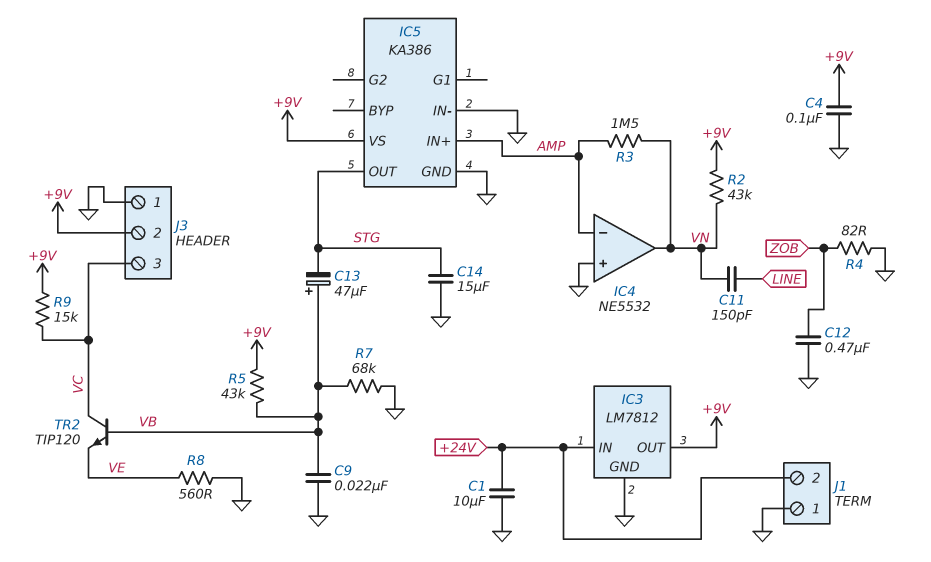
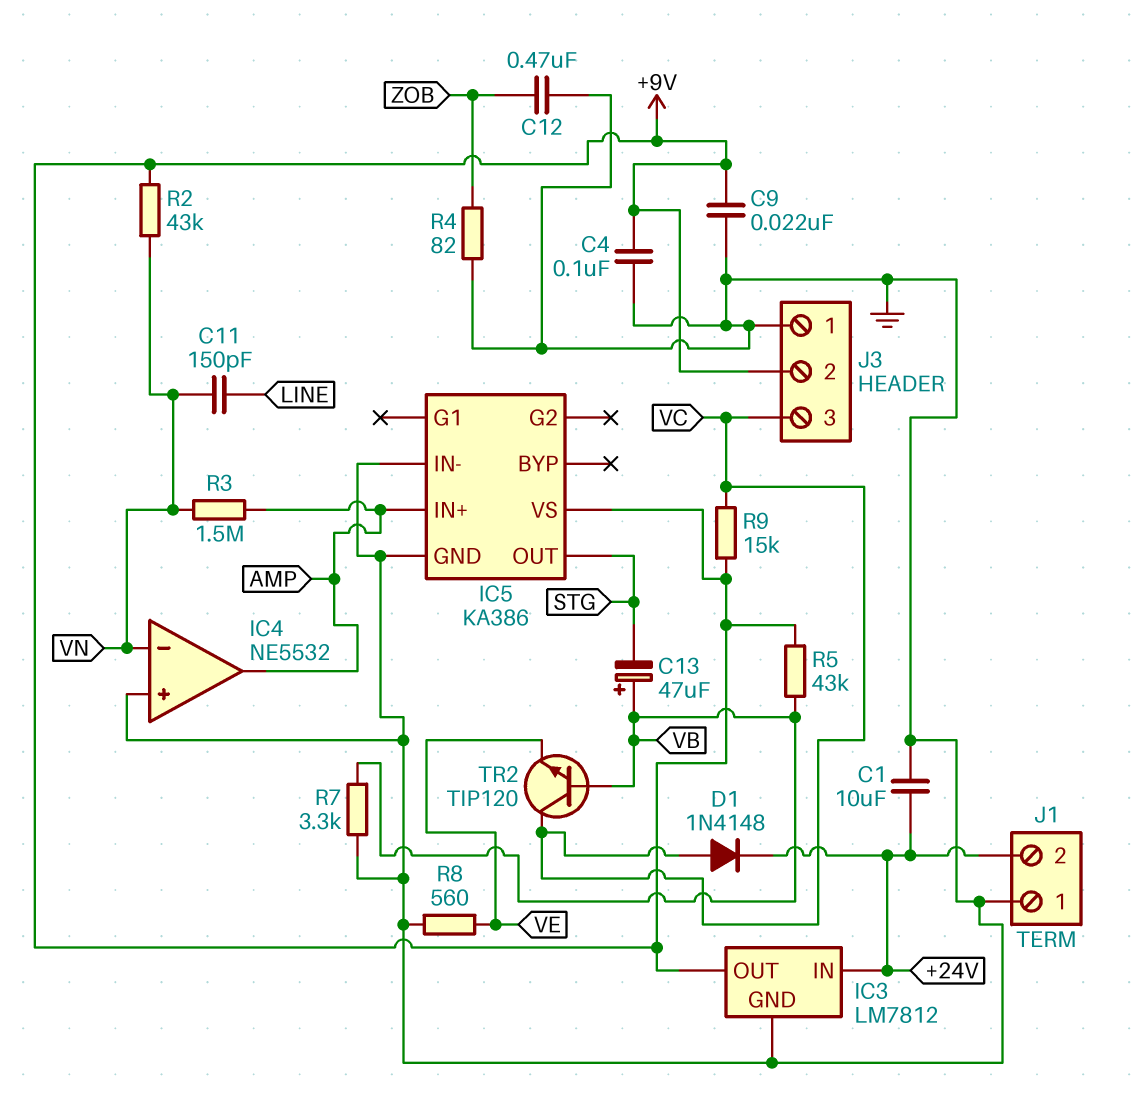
C9: 22nF (GND, VB) -> 22nF (+9V, GND)
C14: 15uF (GND, STG) -> none
D1: none -> diode 1N4148 (A VC, K +24V)
IC4 pin in-: AMP -> VN
IC4 pin out: VN -> AMP
R7: 68k (GND, VB) -> 3.3k (GND, VB)

